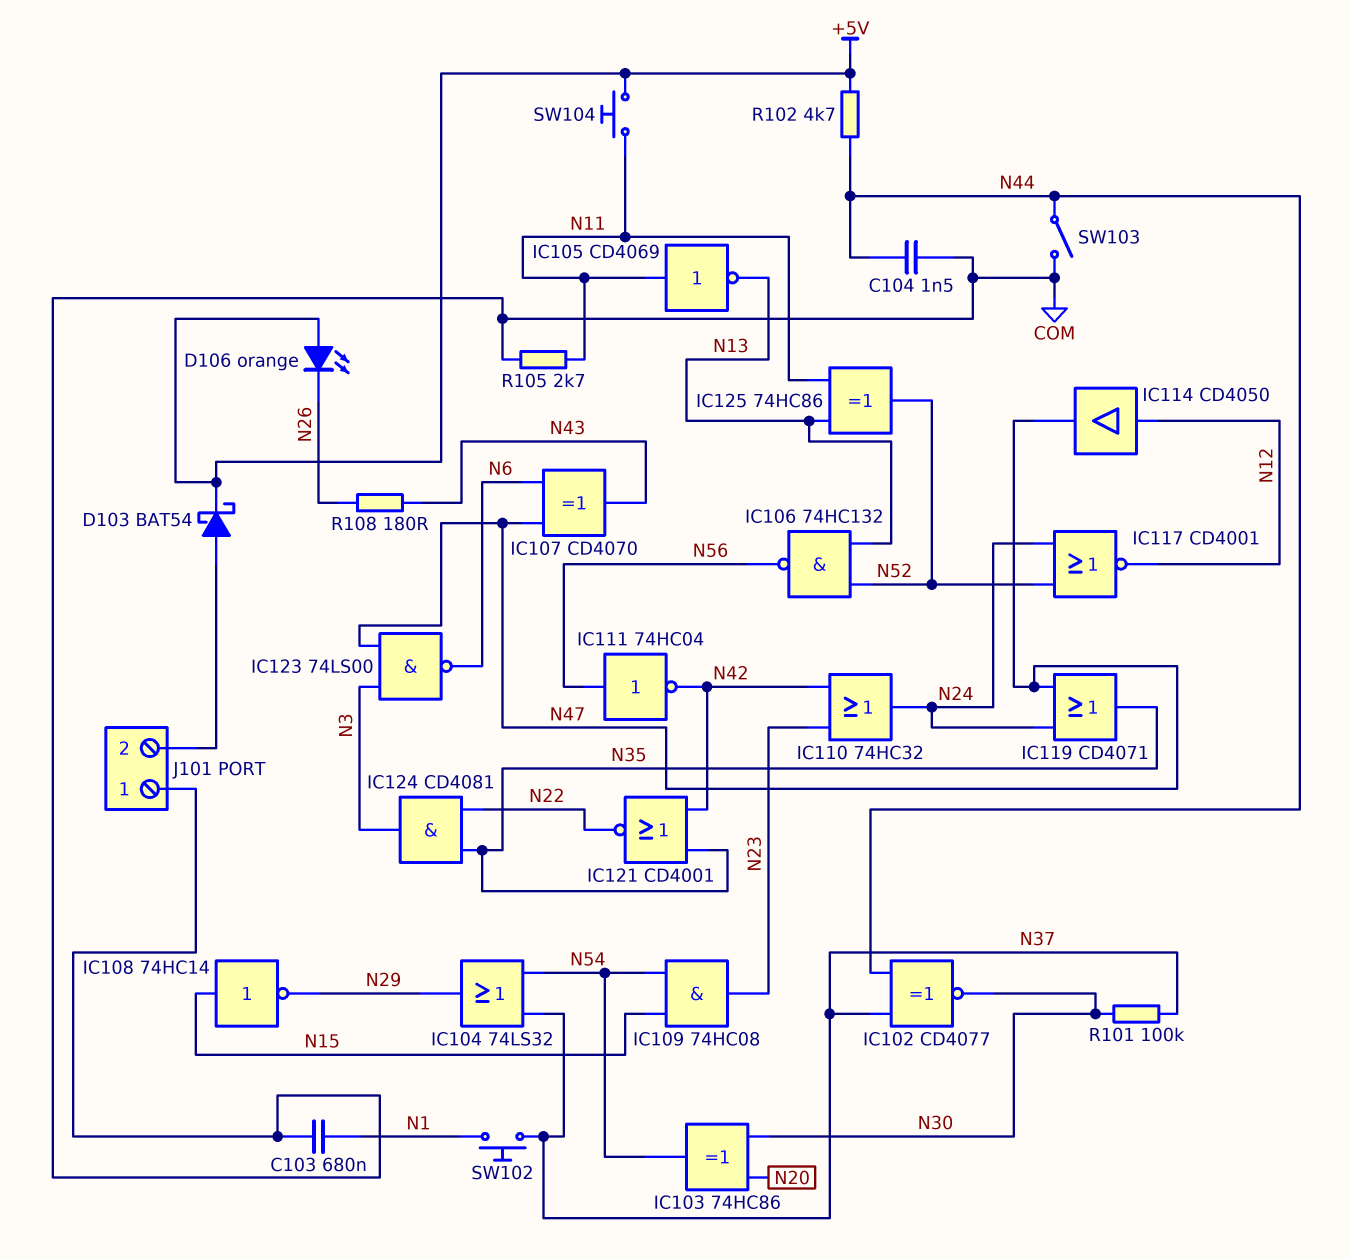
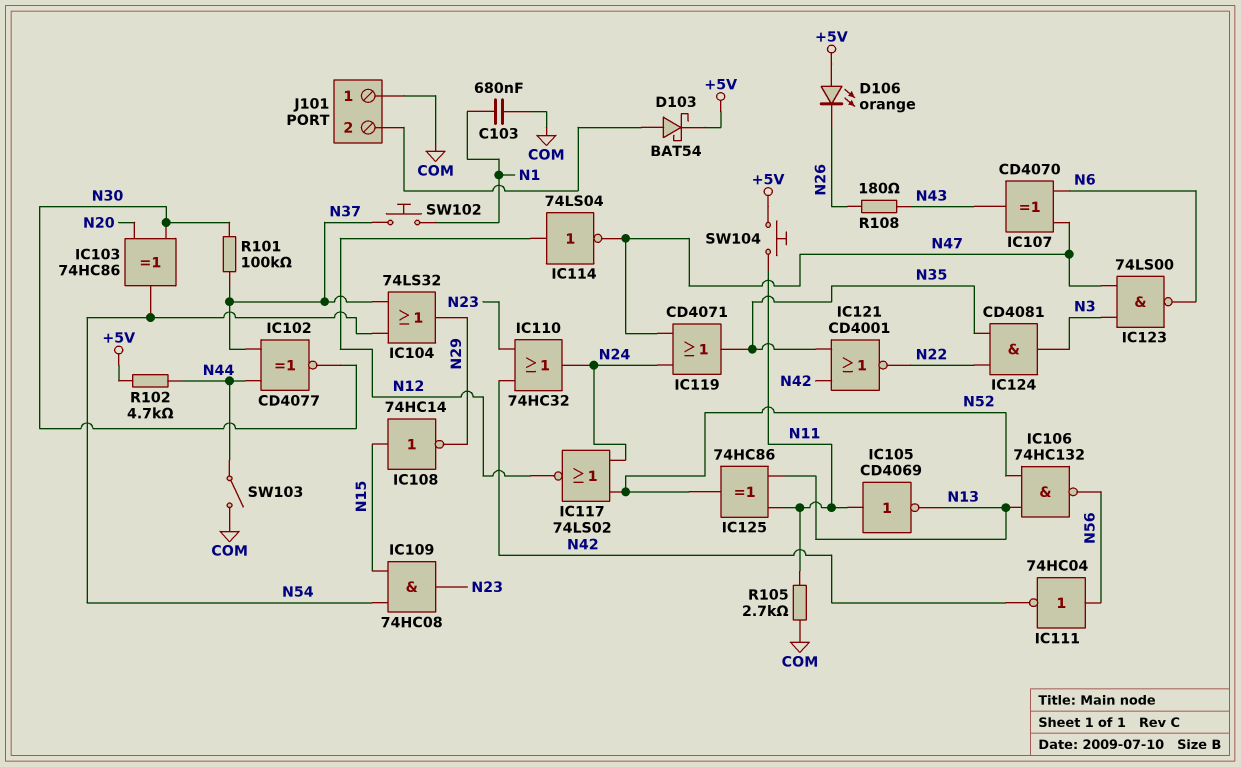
C104: 1.5nF (COM, N44) -> none
IC114: buffer CD4050 (in N12, out N47) -> NOT 74LS04 (in N12, out N47)
IC117: NOR CD4001 (in N24, in N52, out N12) -> NOR 74LS02 (in N24, in N52, out N12)

